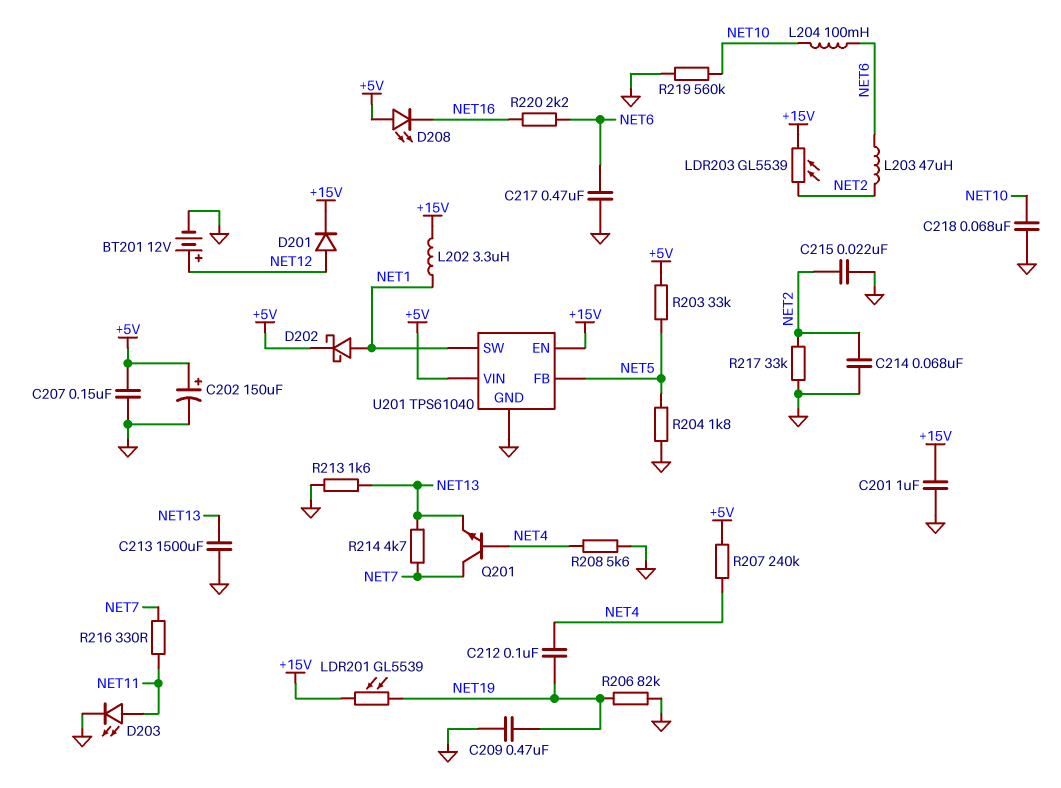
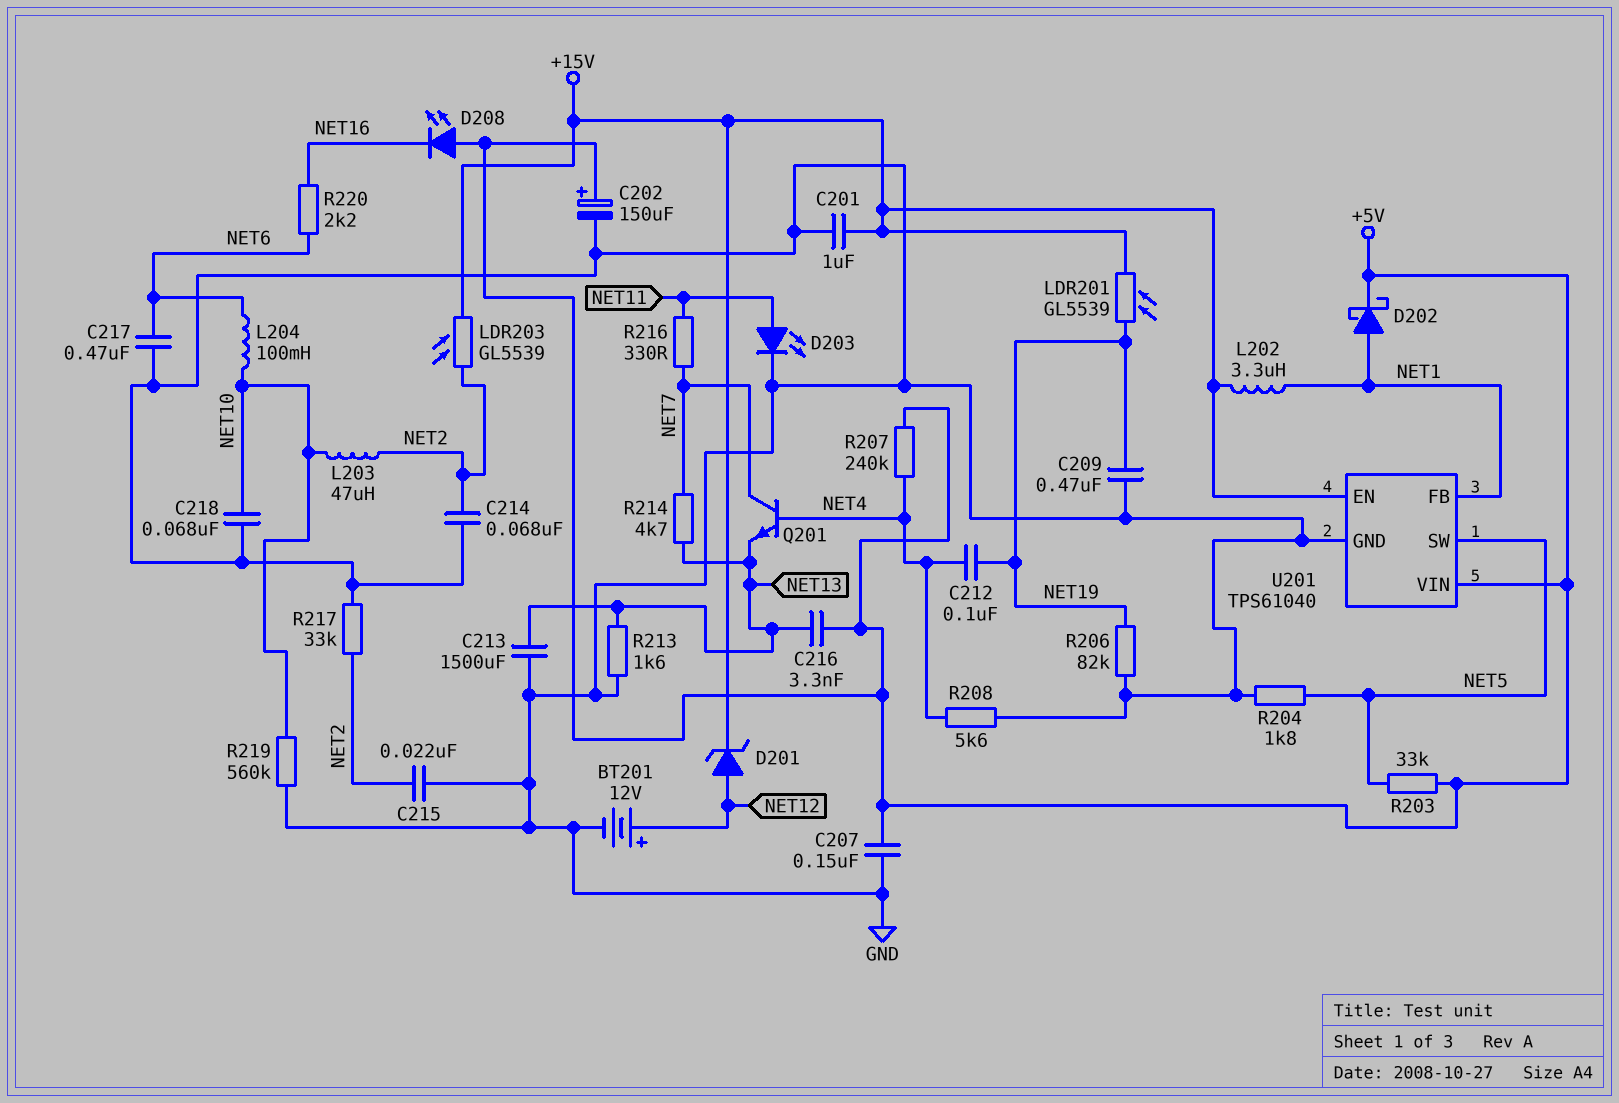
C216: none -> 3.3nF (+5V, NET13)
D201: diode (A NET12, K +15V) -> zener (A NET12, K +15V)
L203: 47uH (NET2, NET6) -> 47uH (NET2, NET10)
U201 pin FB: NET5 -> NET1
U201 pin SW: NET1 -> NET5

